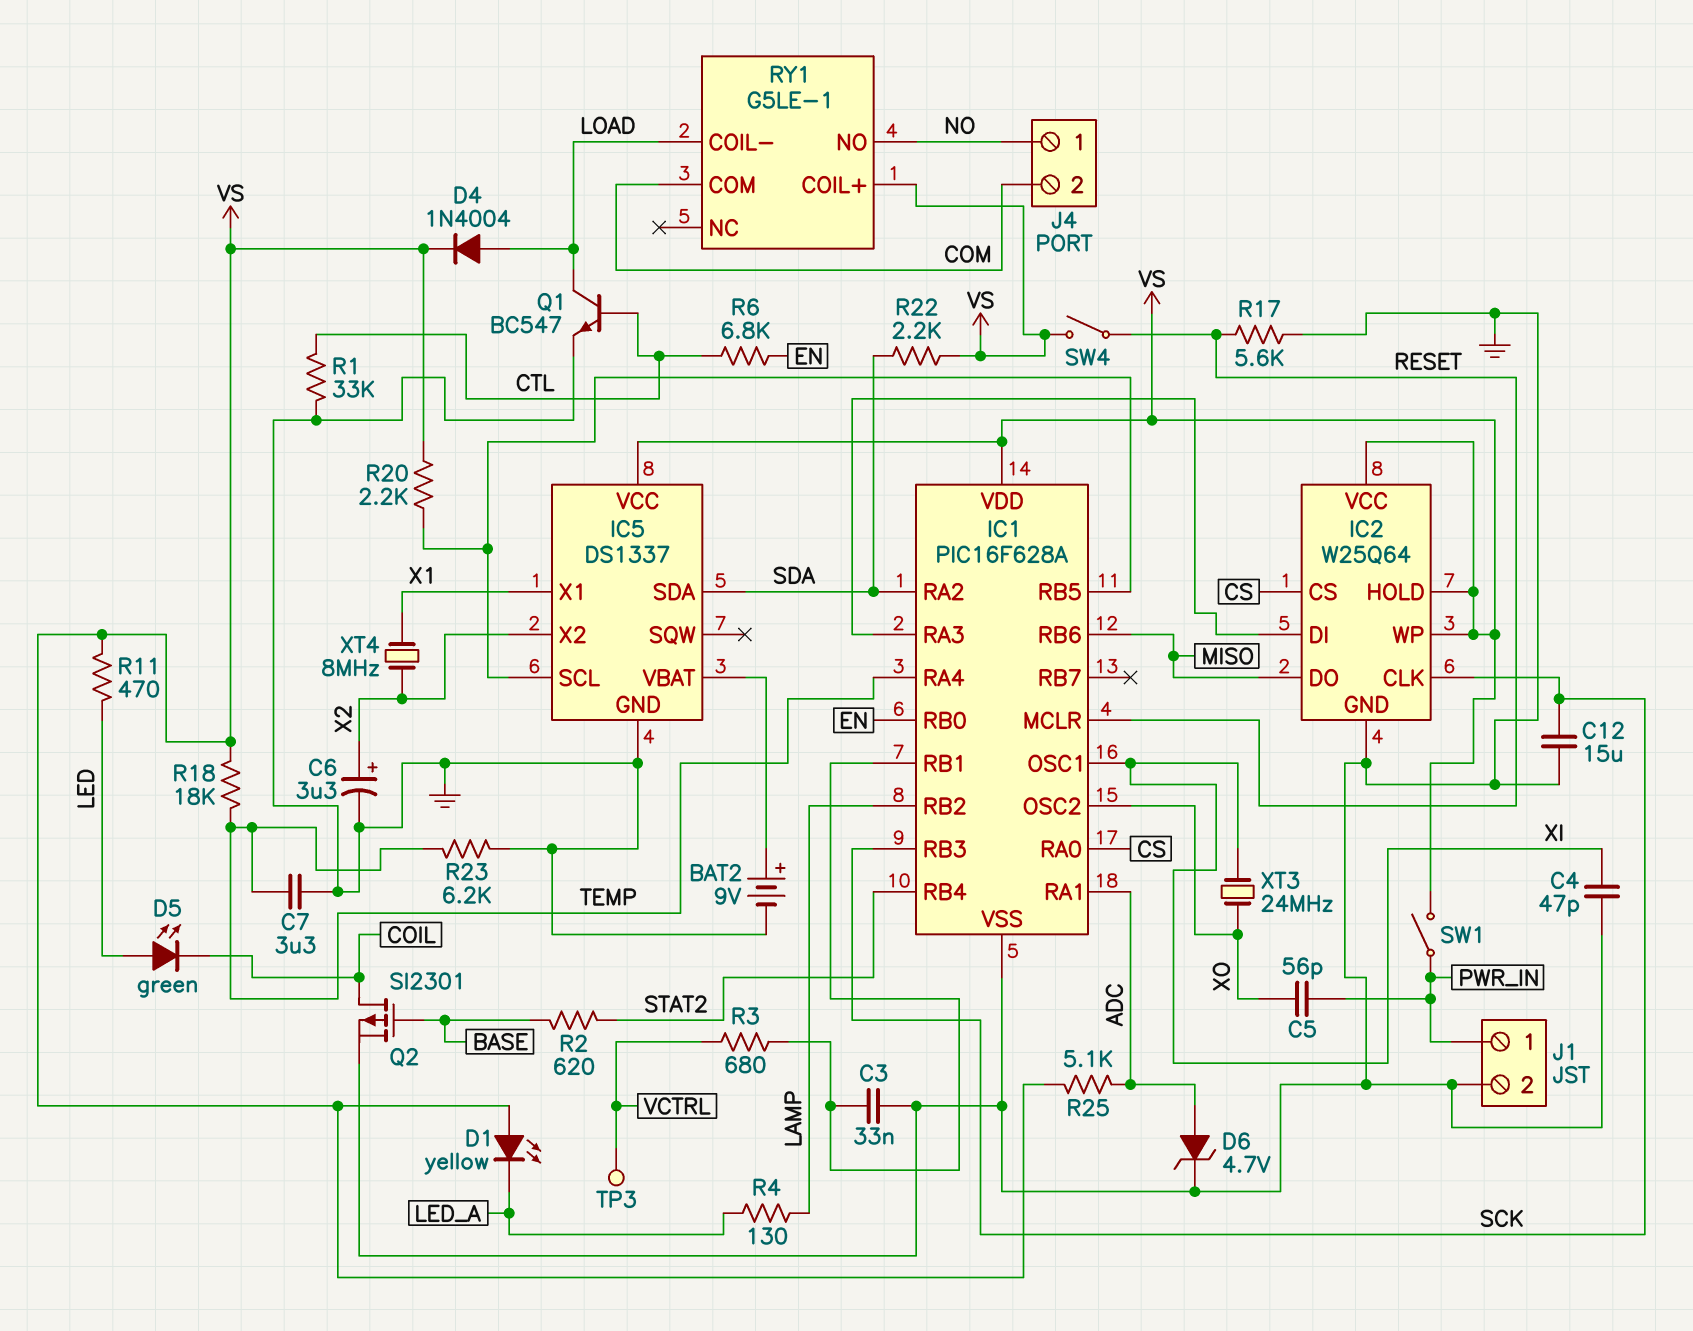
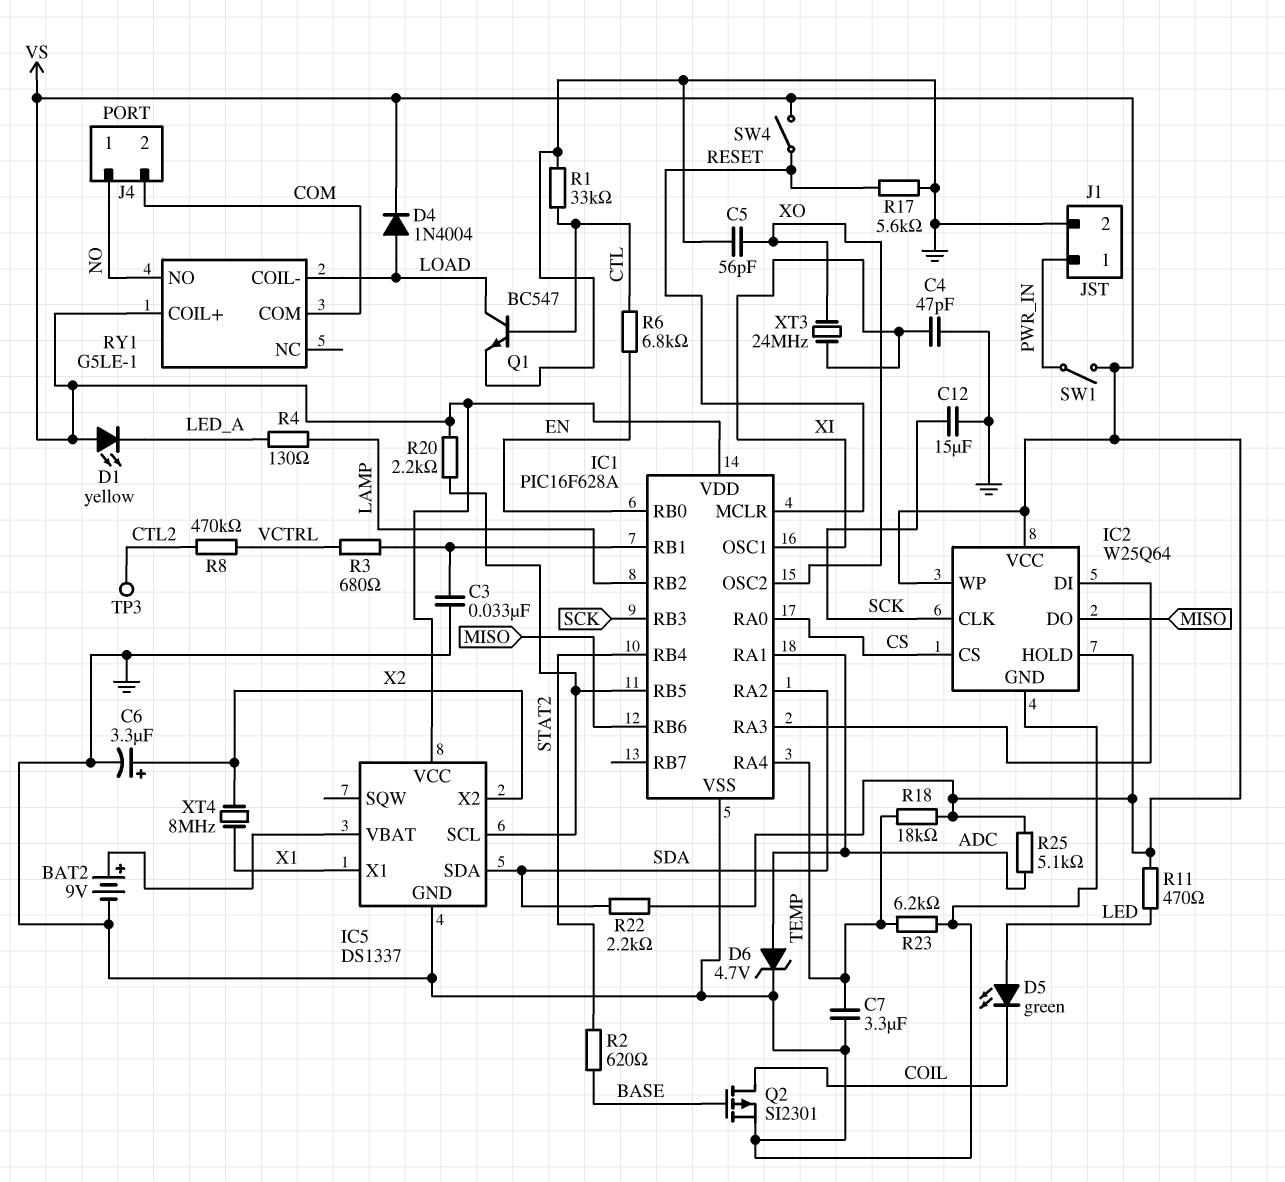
C5: 56pF (PWR_IN, XO) -> 56pF (GND, XO)
R8: none -> 470k (CTL2, VCTRL)
TP3: test point (VCTRL) -> test point (CTL2)

